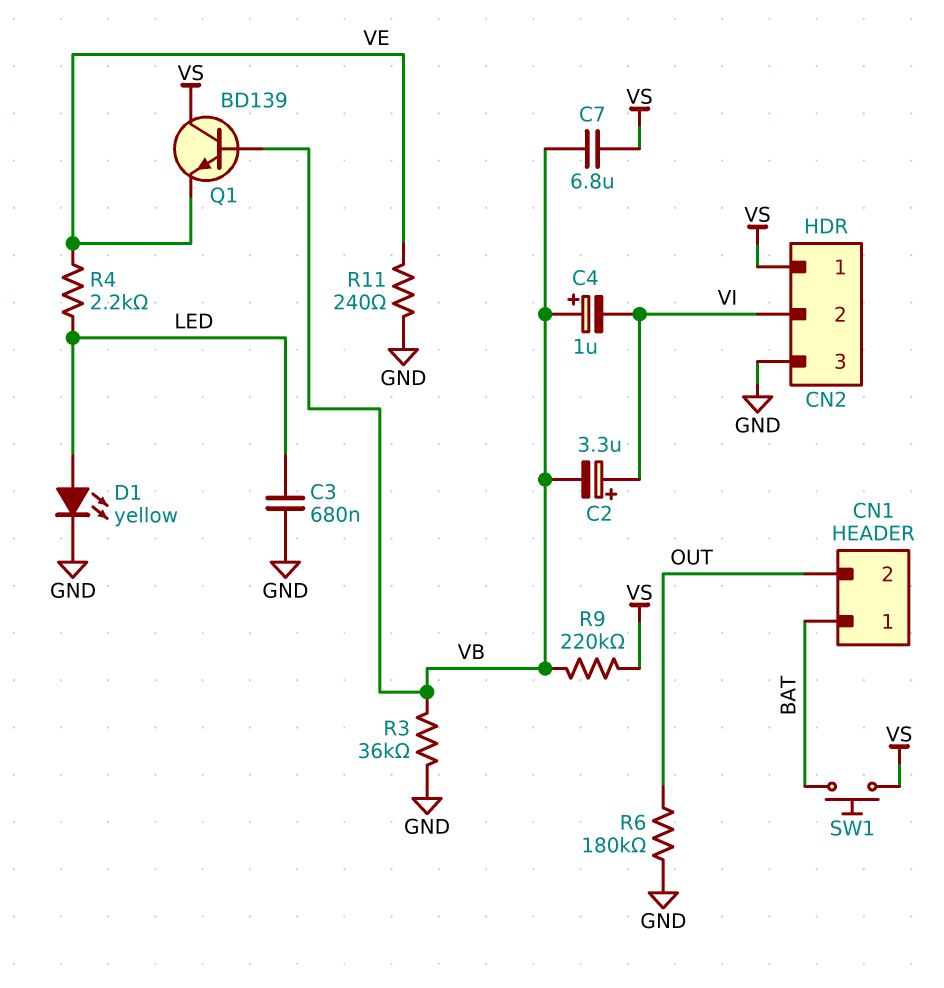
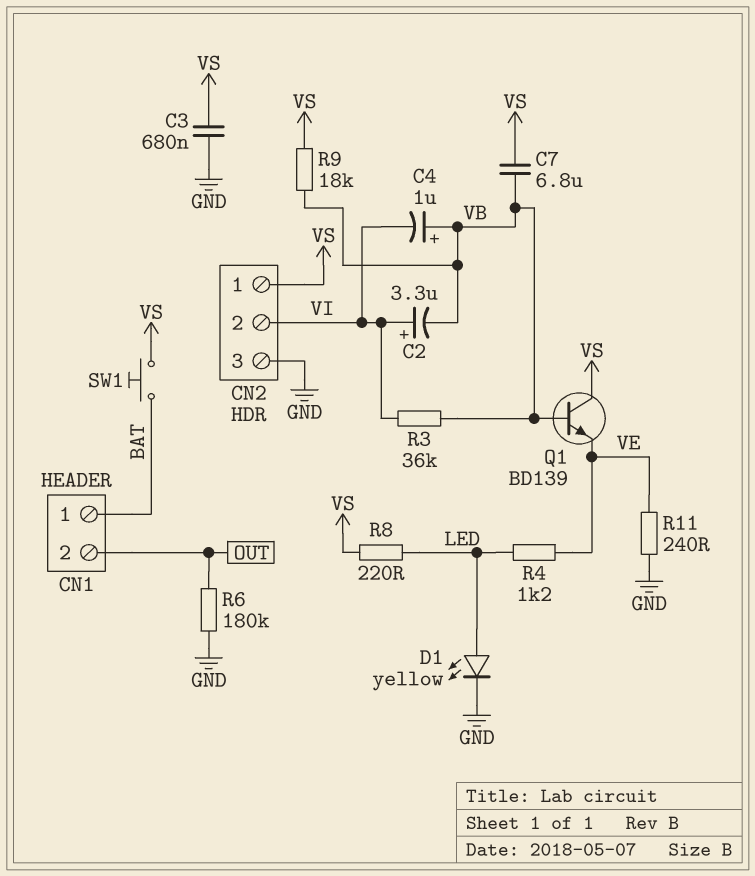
C3: 680nF (GND, LED) -> 680nF (GND, VS)
R3: 36k (GND, VB) -> 36k (VB, VI)
R4: 2.2k (LED, VE) -> 1.2k (LED, VE)
R8: none -> 220 (LED, VS)
R9: 220k (VB, VS) -> 18k (VB, VS)

